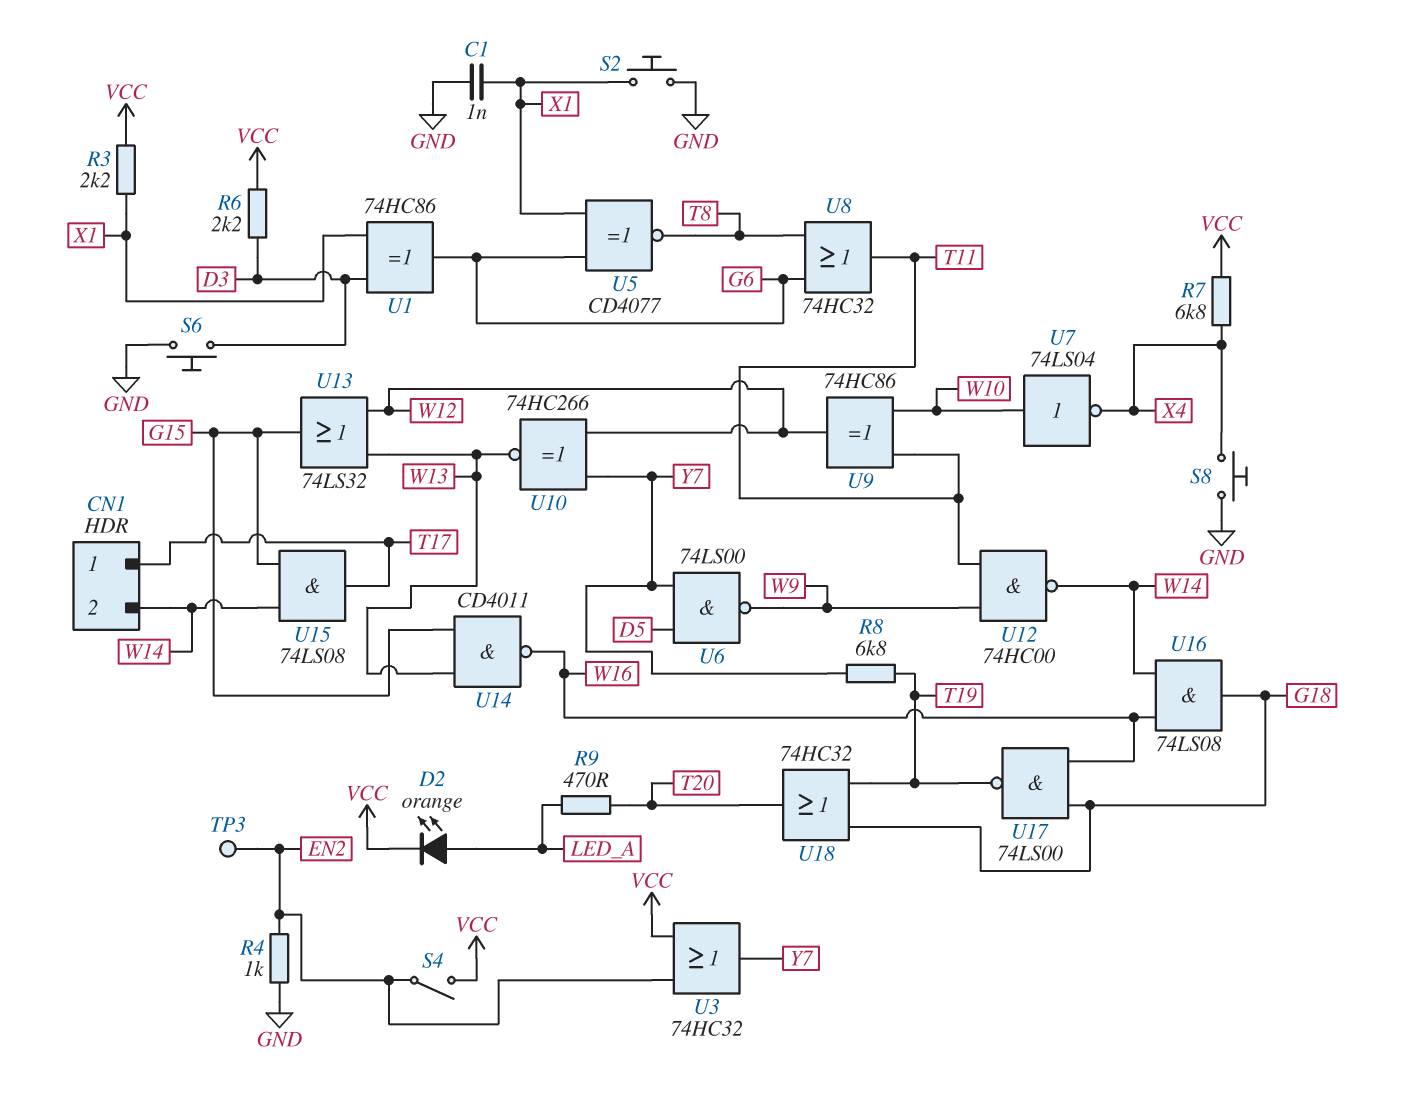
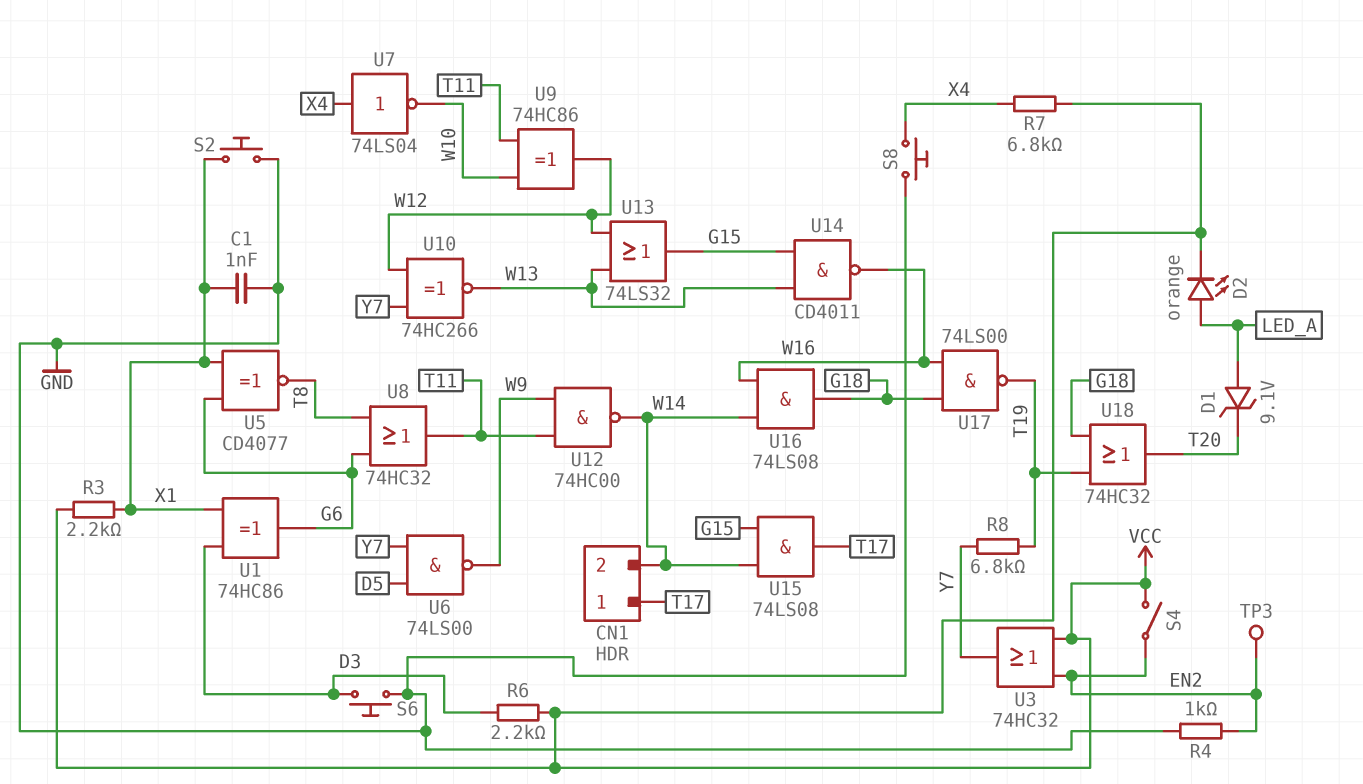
D1: none -> zener 9.1V (A LED_A, K T20)
R9: 470 (LED_A, T20) -> none
U7: NOT 74LS04 (in W10, out X4) -> NOT 74LS04 (in X4, out W10)

